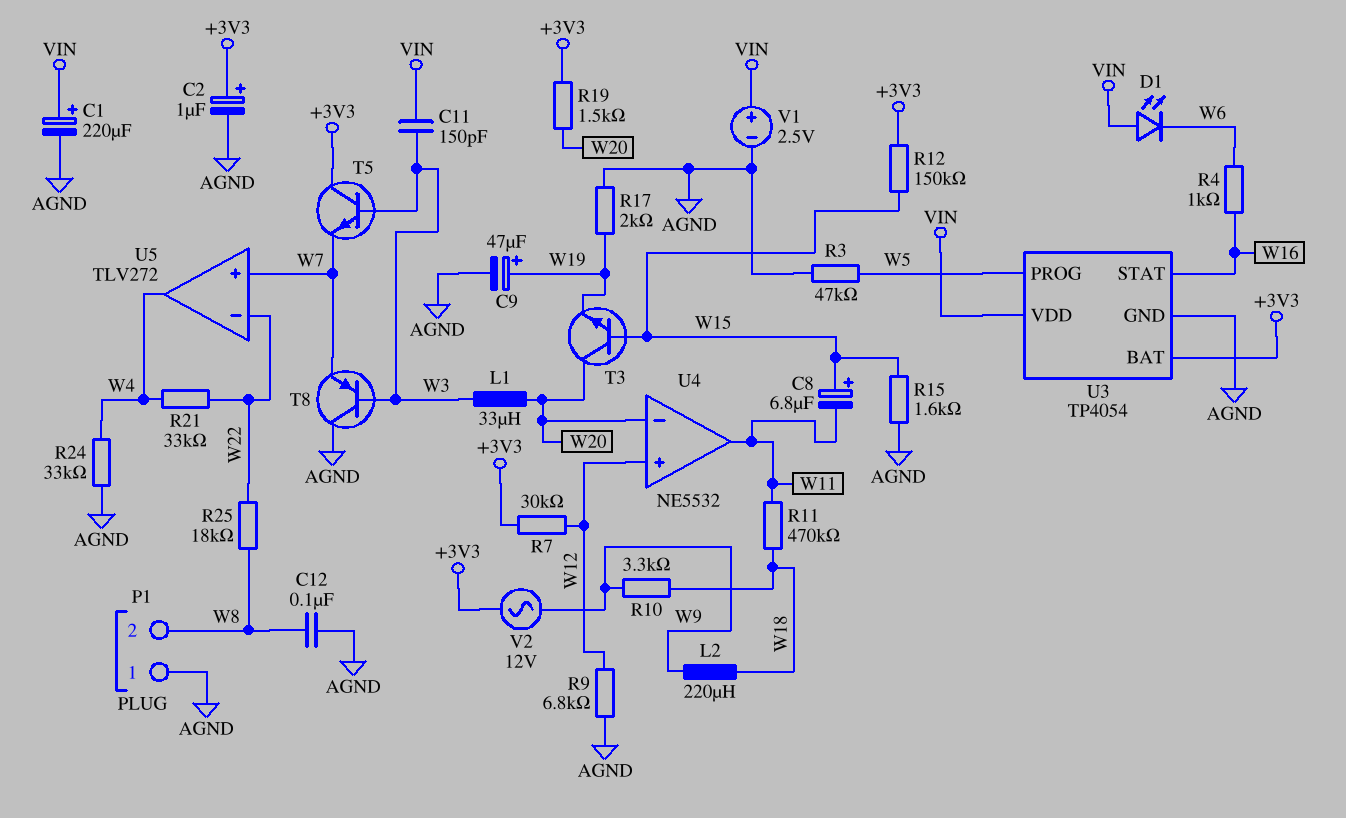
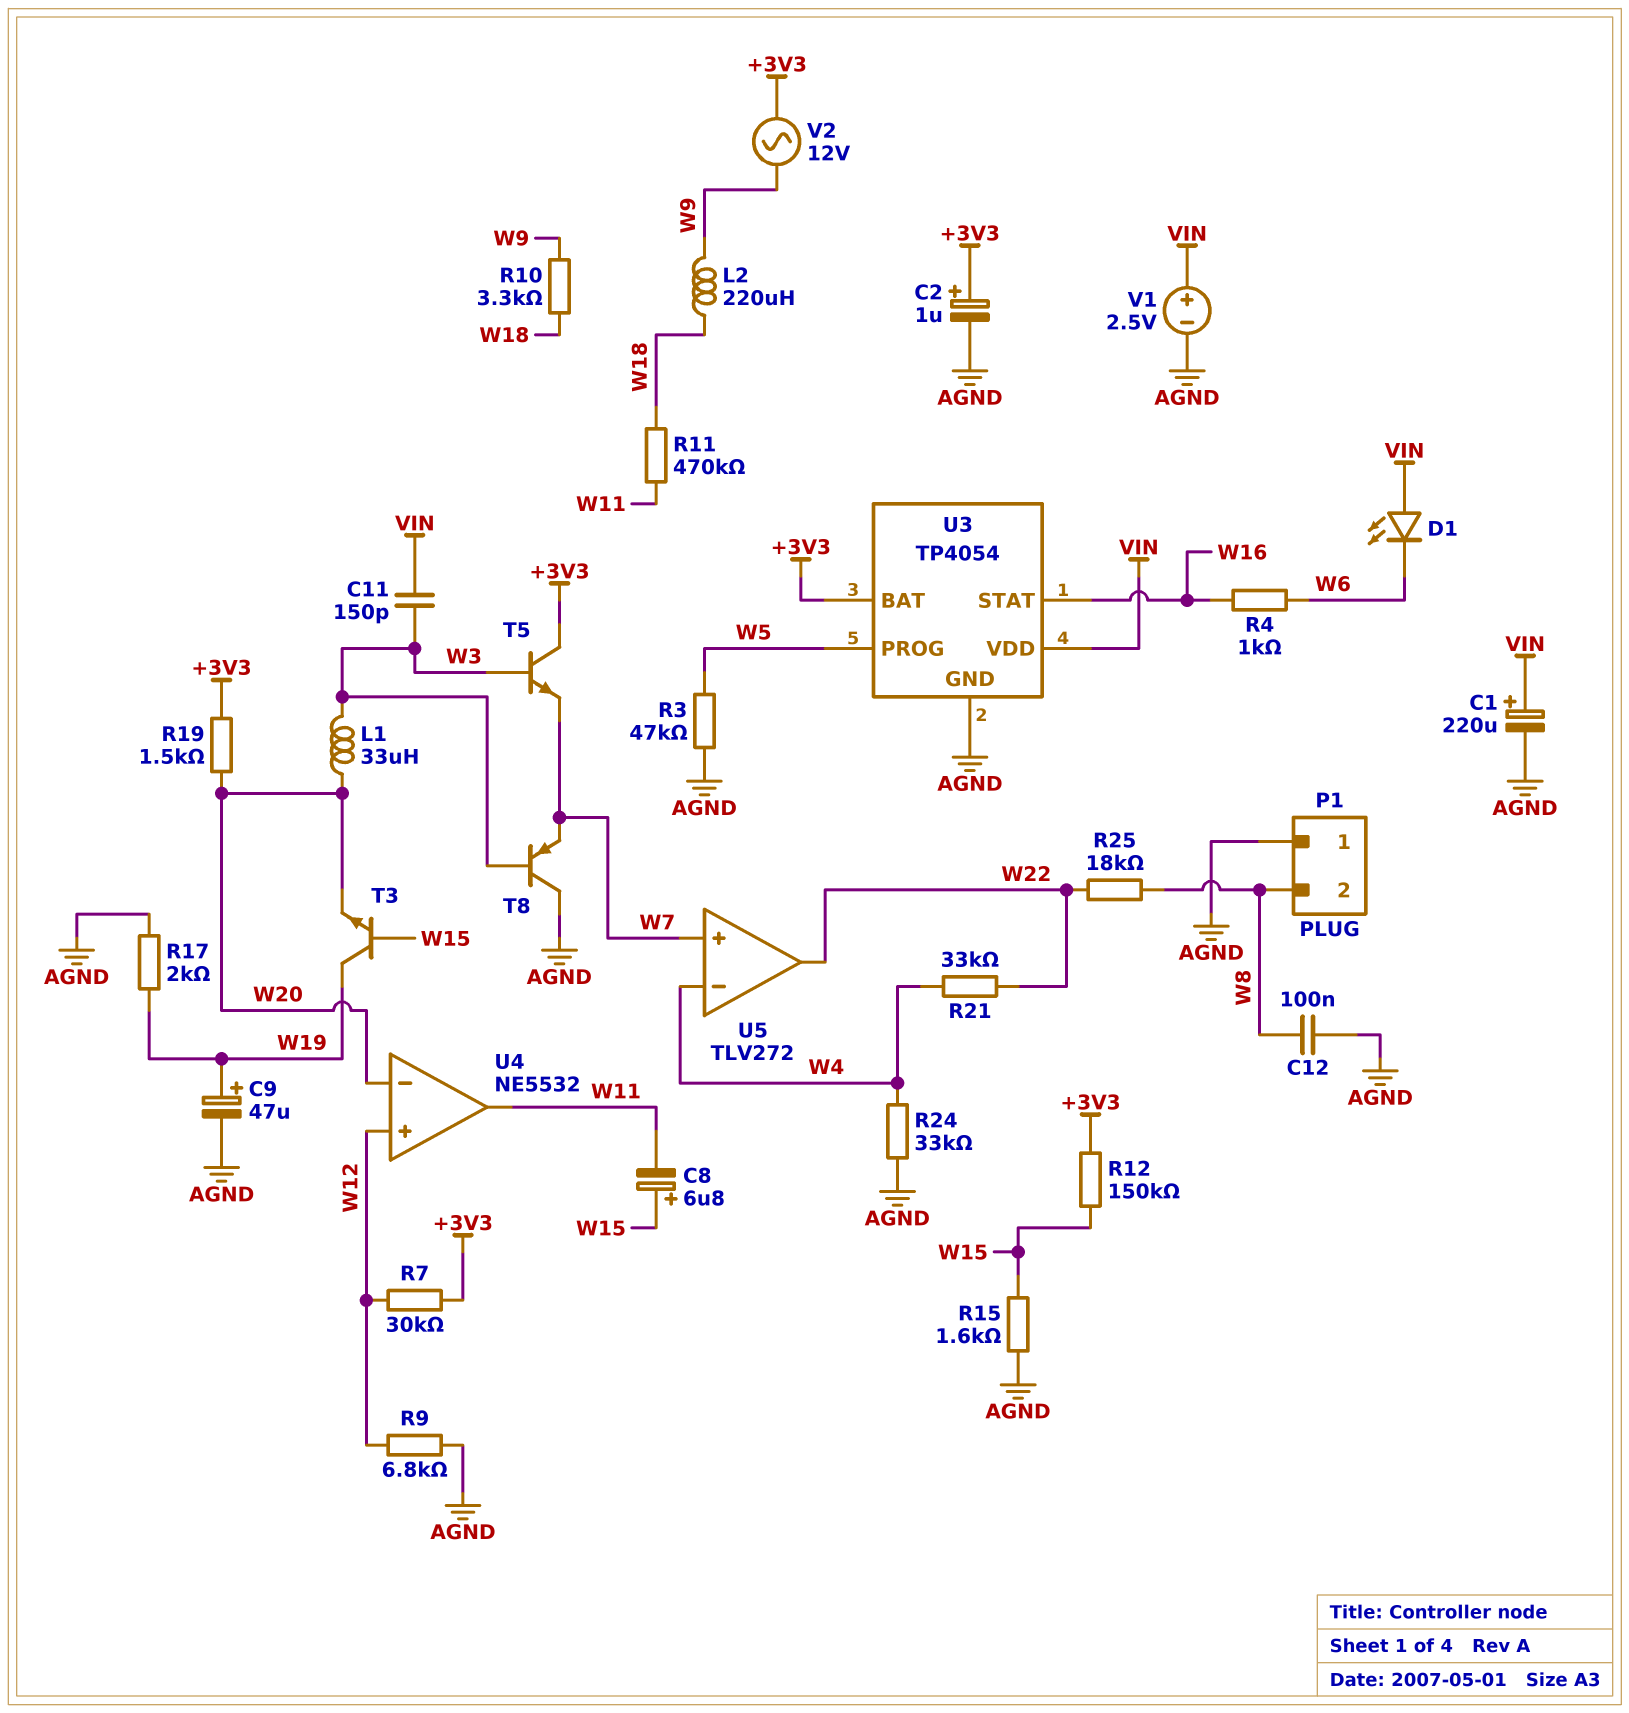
T3: NPN (B W15, C W20, E W19) -> NPN (B W15, C W19, E W20)
U5 pin in-: W22 -> W4
U5 pin out: W4 -> W22

